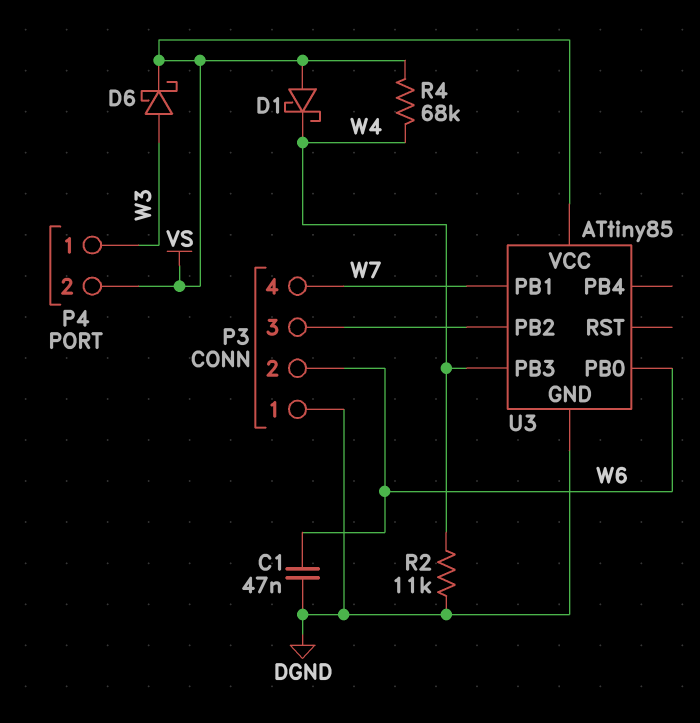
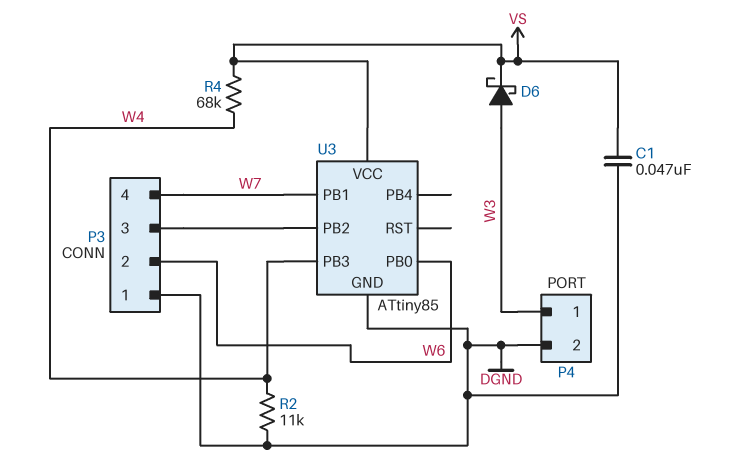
C1: 47nF (DGND, W6) -> 47nF (DGND, VS)
D1: schottky (A VS, K W4) -> none
P4 pin 2: VS -> DGND

